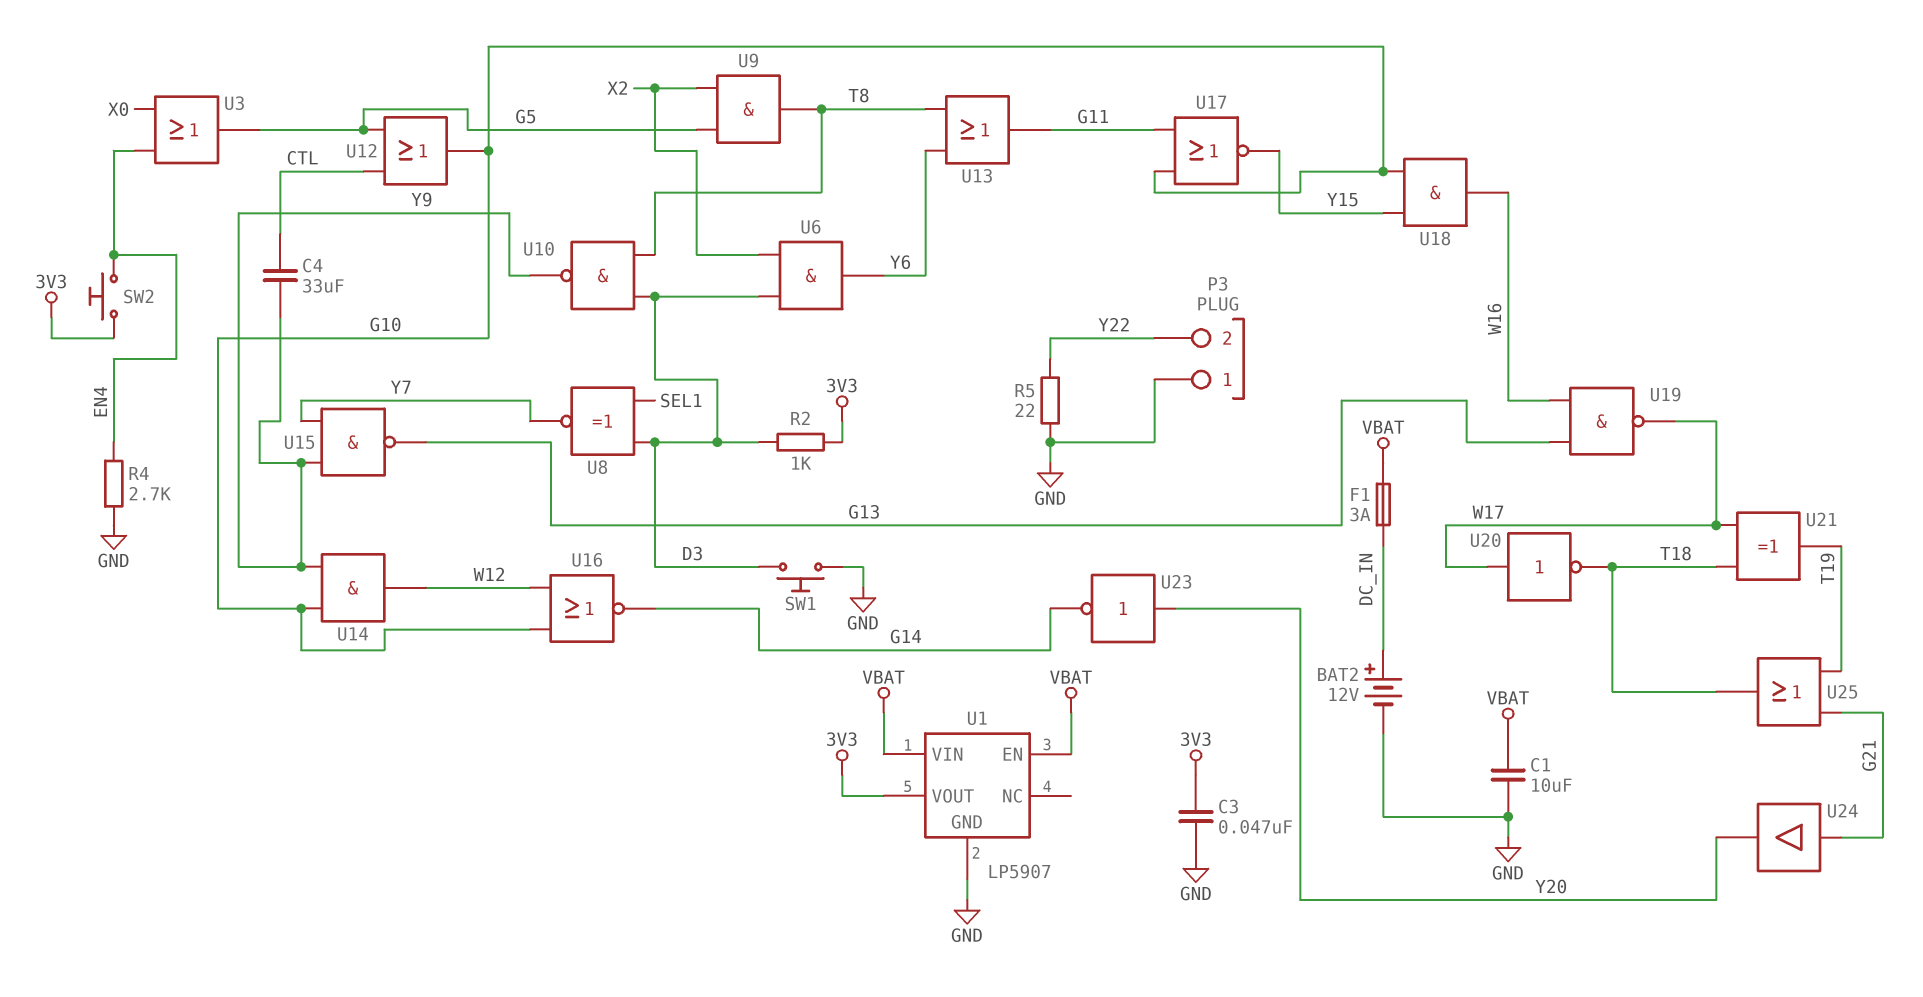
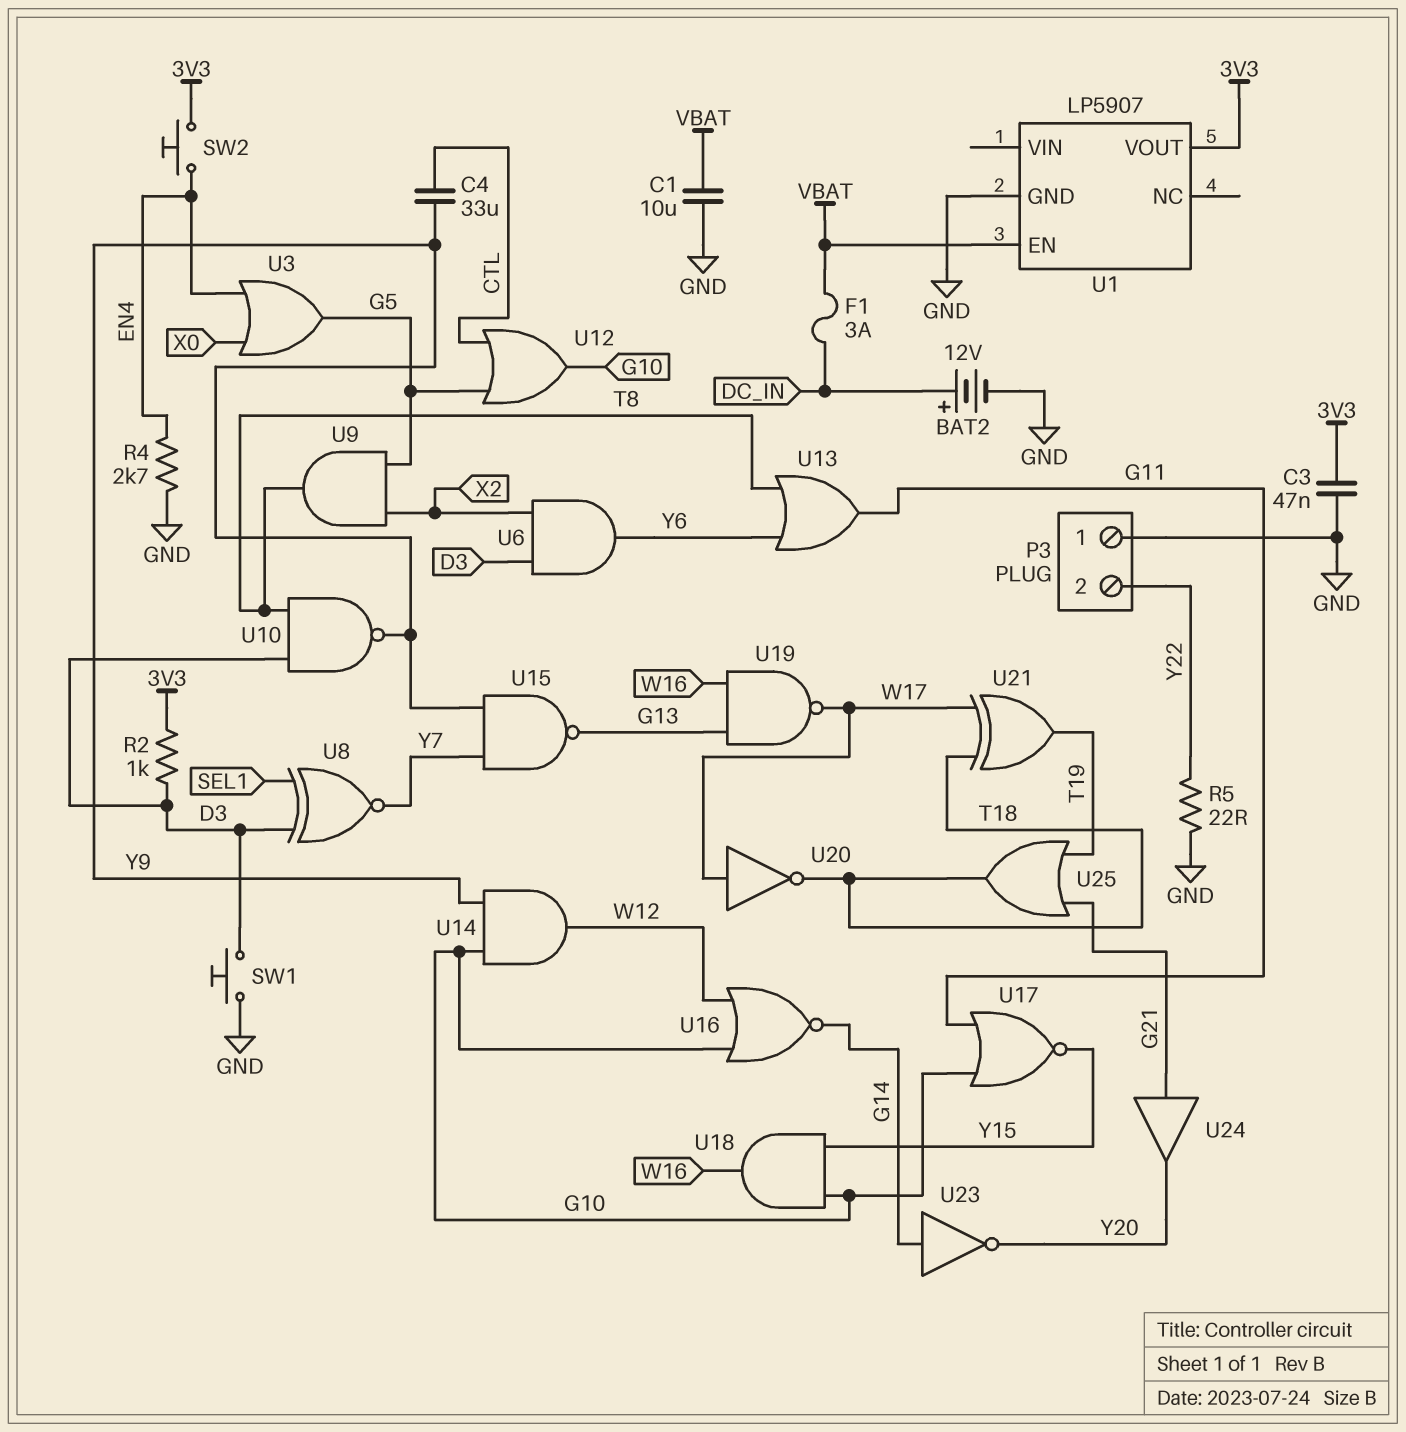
U1 pin VIN: VBAT -> none
U23: NOT (in Y20, out G14) -> NOT (in G14, out Y20)

